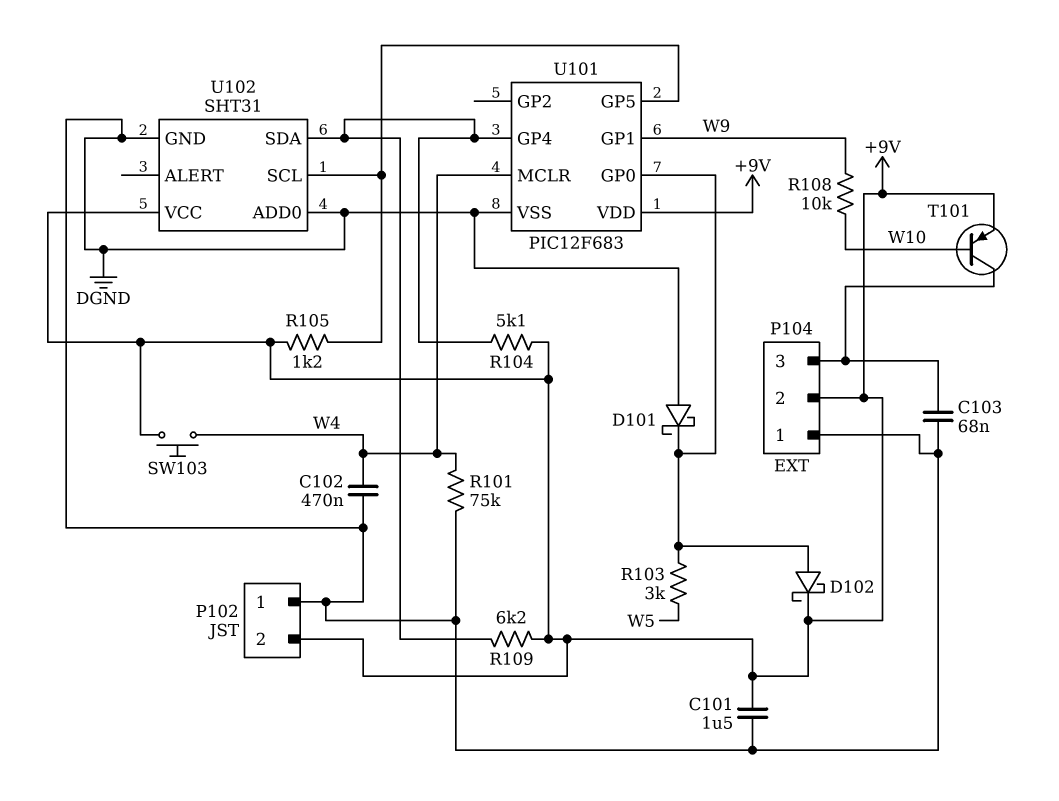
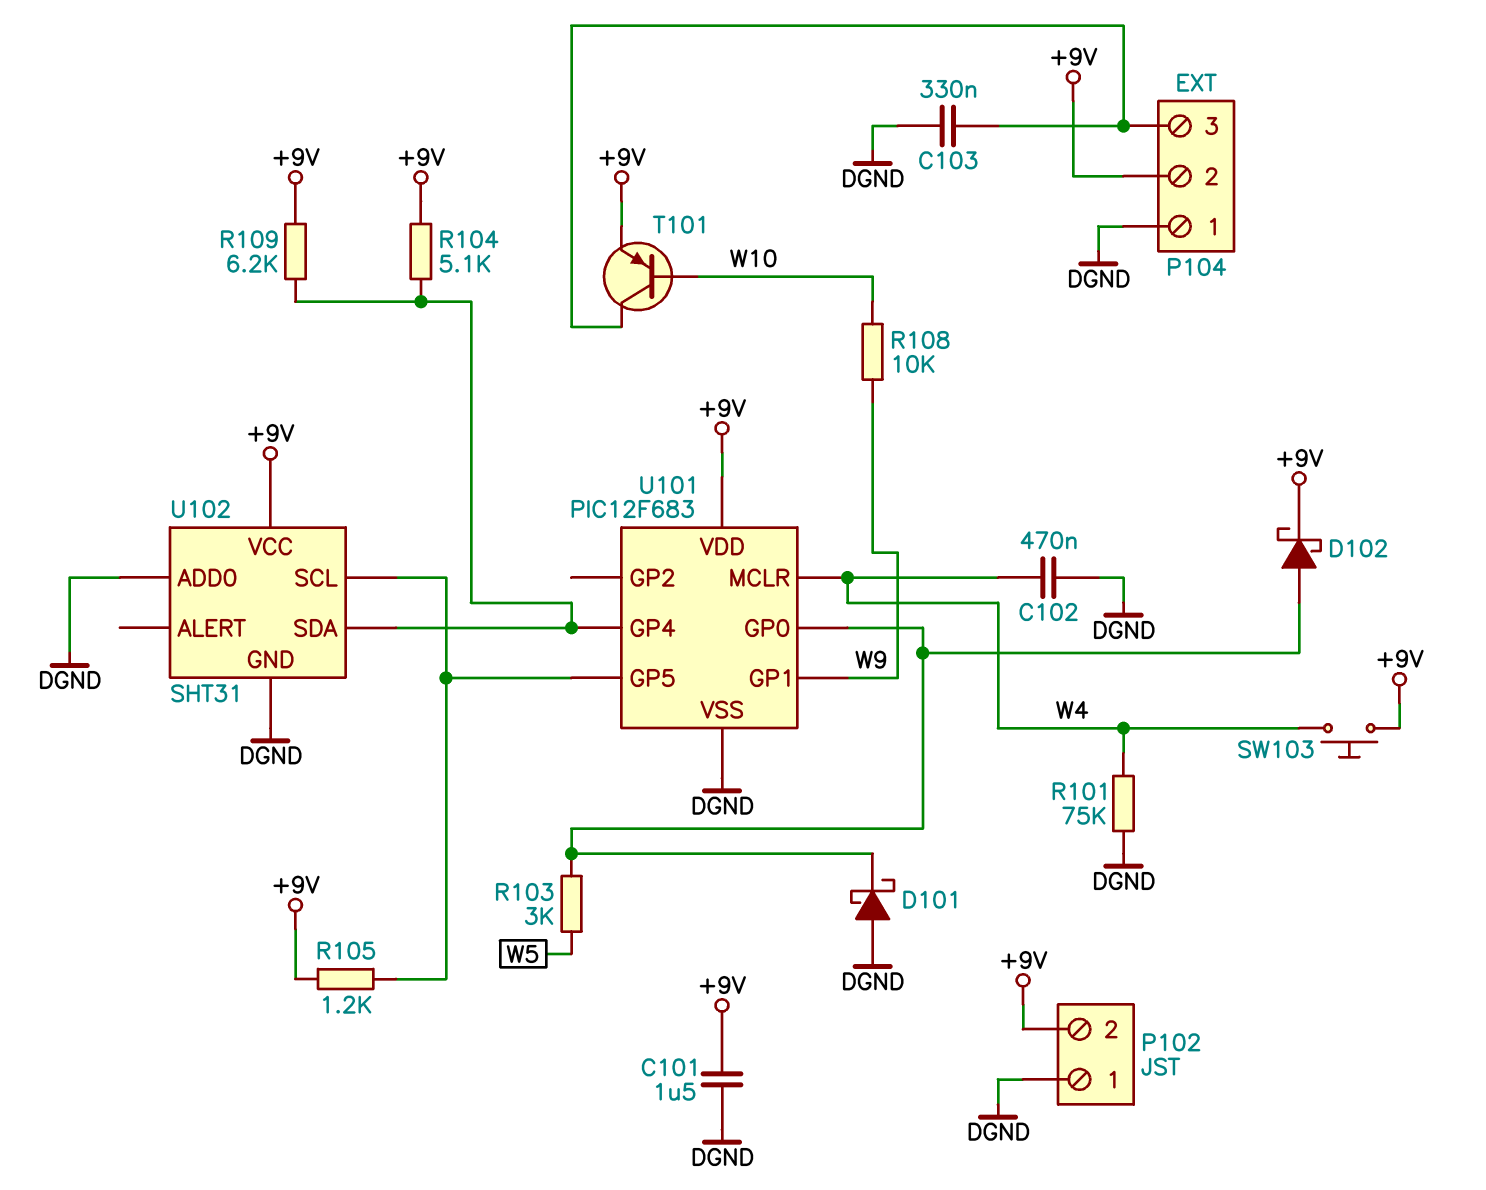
C103: 68nF (DGND, P104/3) -> 330nF (DGND, P104/3)

